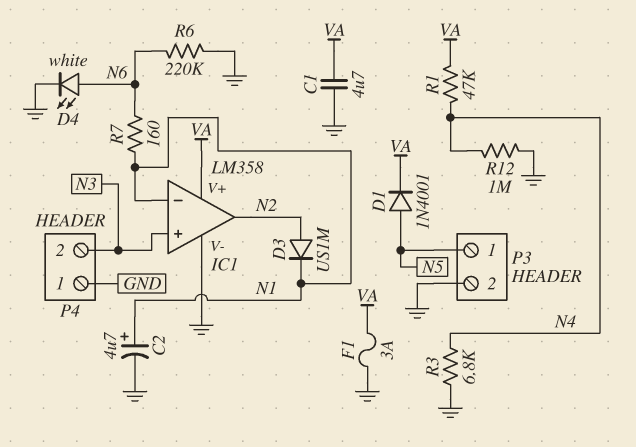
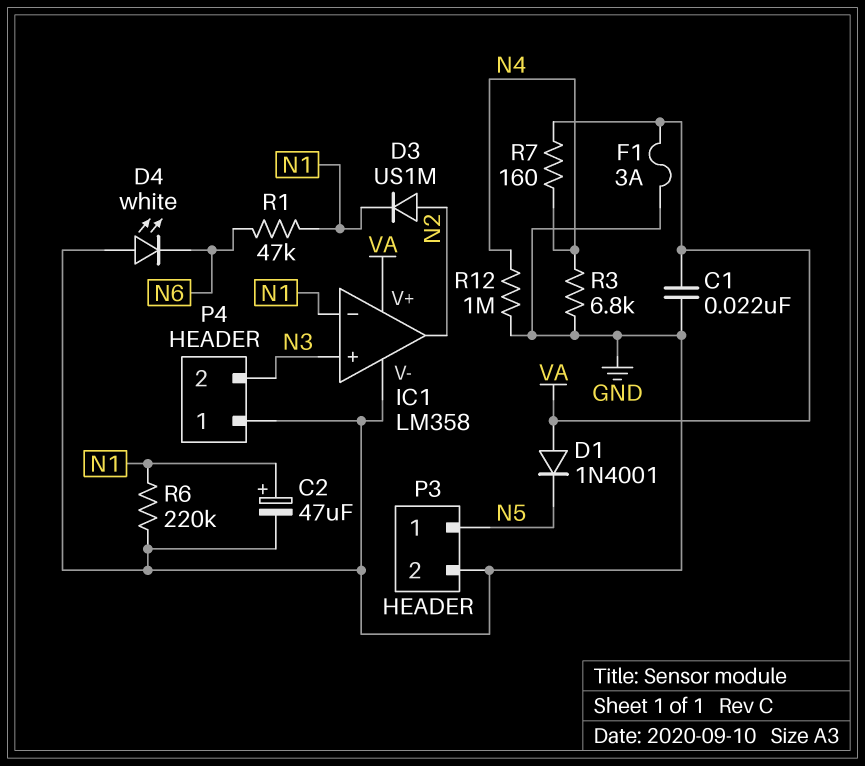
C1: 4.7uF (GND, VA) -> 22nF (GND, VA)
C2: 4.7uF (plus N1, minus GND) -> 47uF (plus N1, minus GND)
D1: diode 1N4001 (A N5, K VA) -> diode 1N4001 (A VA, K N5)
D4: LED white (A N6, K GND) -> LED white (A GND, K N6)
R1: 47k (N4, VA) -> 47k (N1, N6)
R6: 220k (GND, N6) -> 220k (GND, N1)
R7: 160 (N1, N6) -> 160 (N4, VA)

